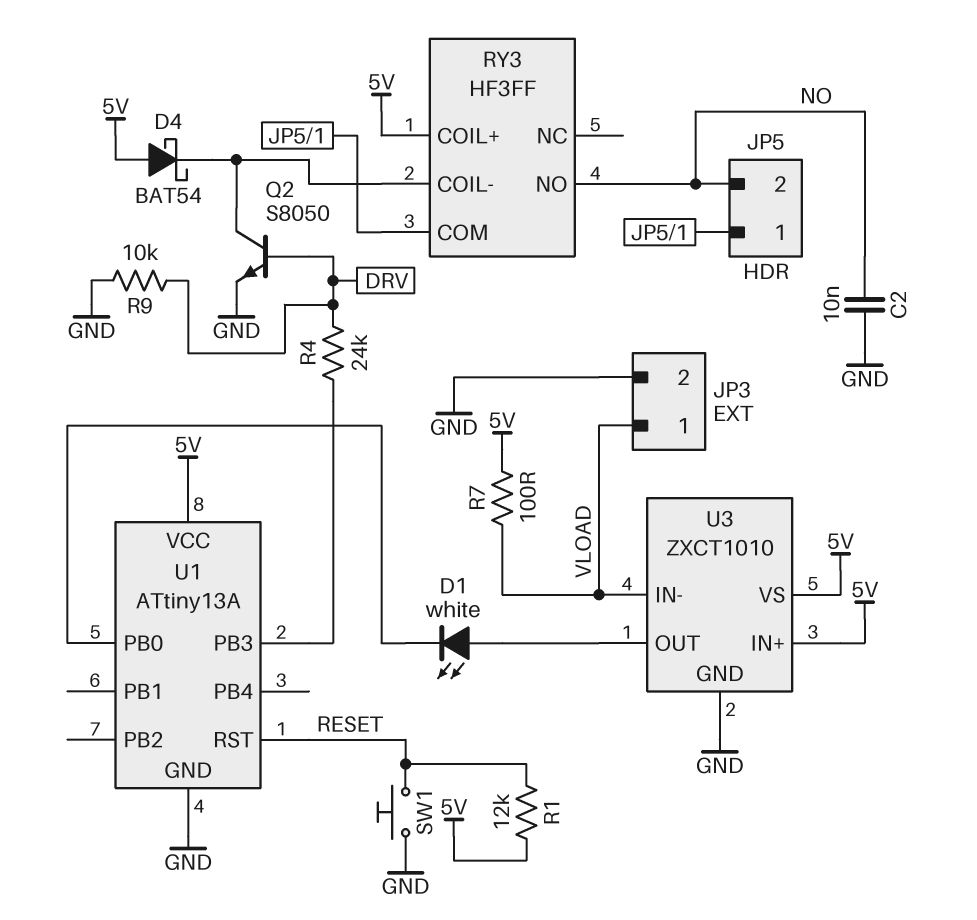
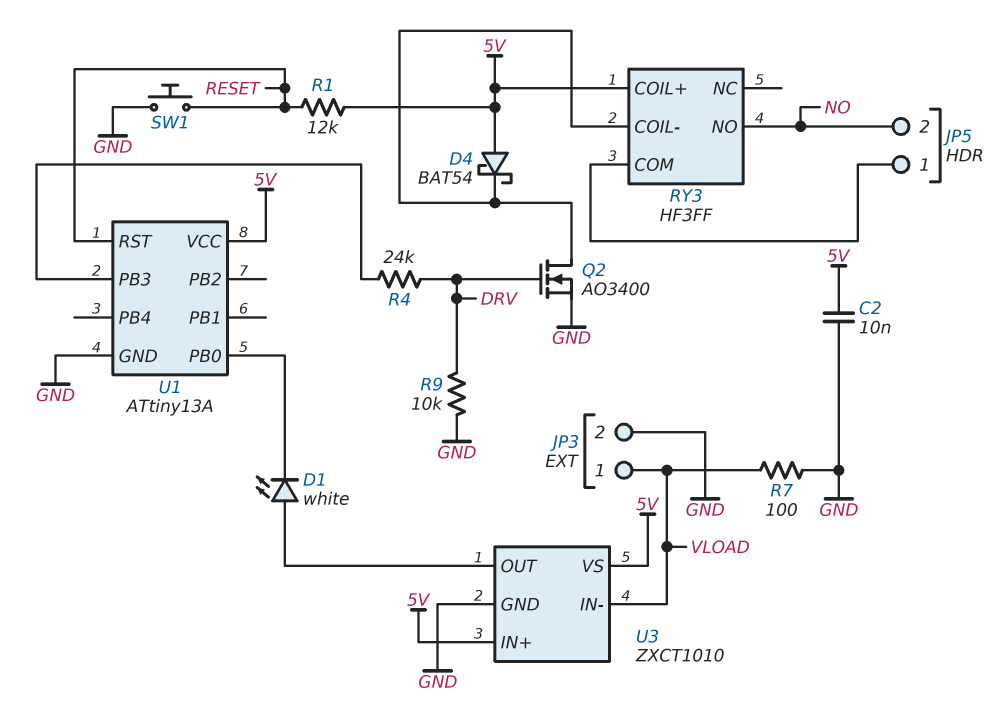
C2: 10nF (GND, NO) -> 10nF (5V, GND)
Q2: NPN S8050 (B DRV, C RY3/COIL-, E GND) -> NMOS AO3400 (G DRV, D RY3/COIL-, S GND)
R7: 100 (5V, VLOAD) -> 100 (GND, VLOAD)

